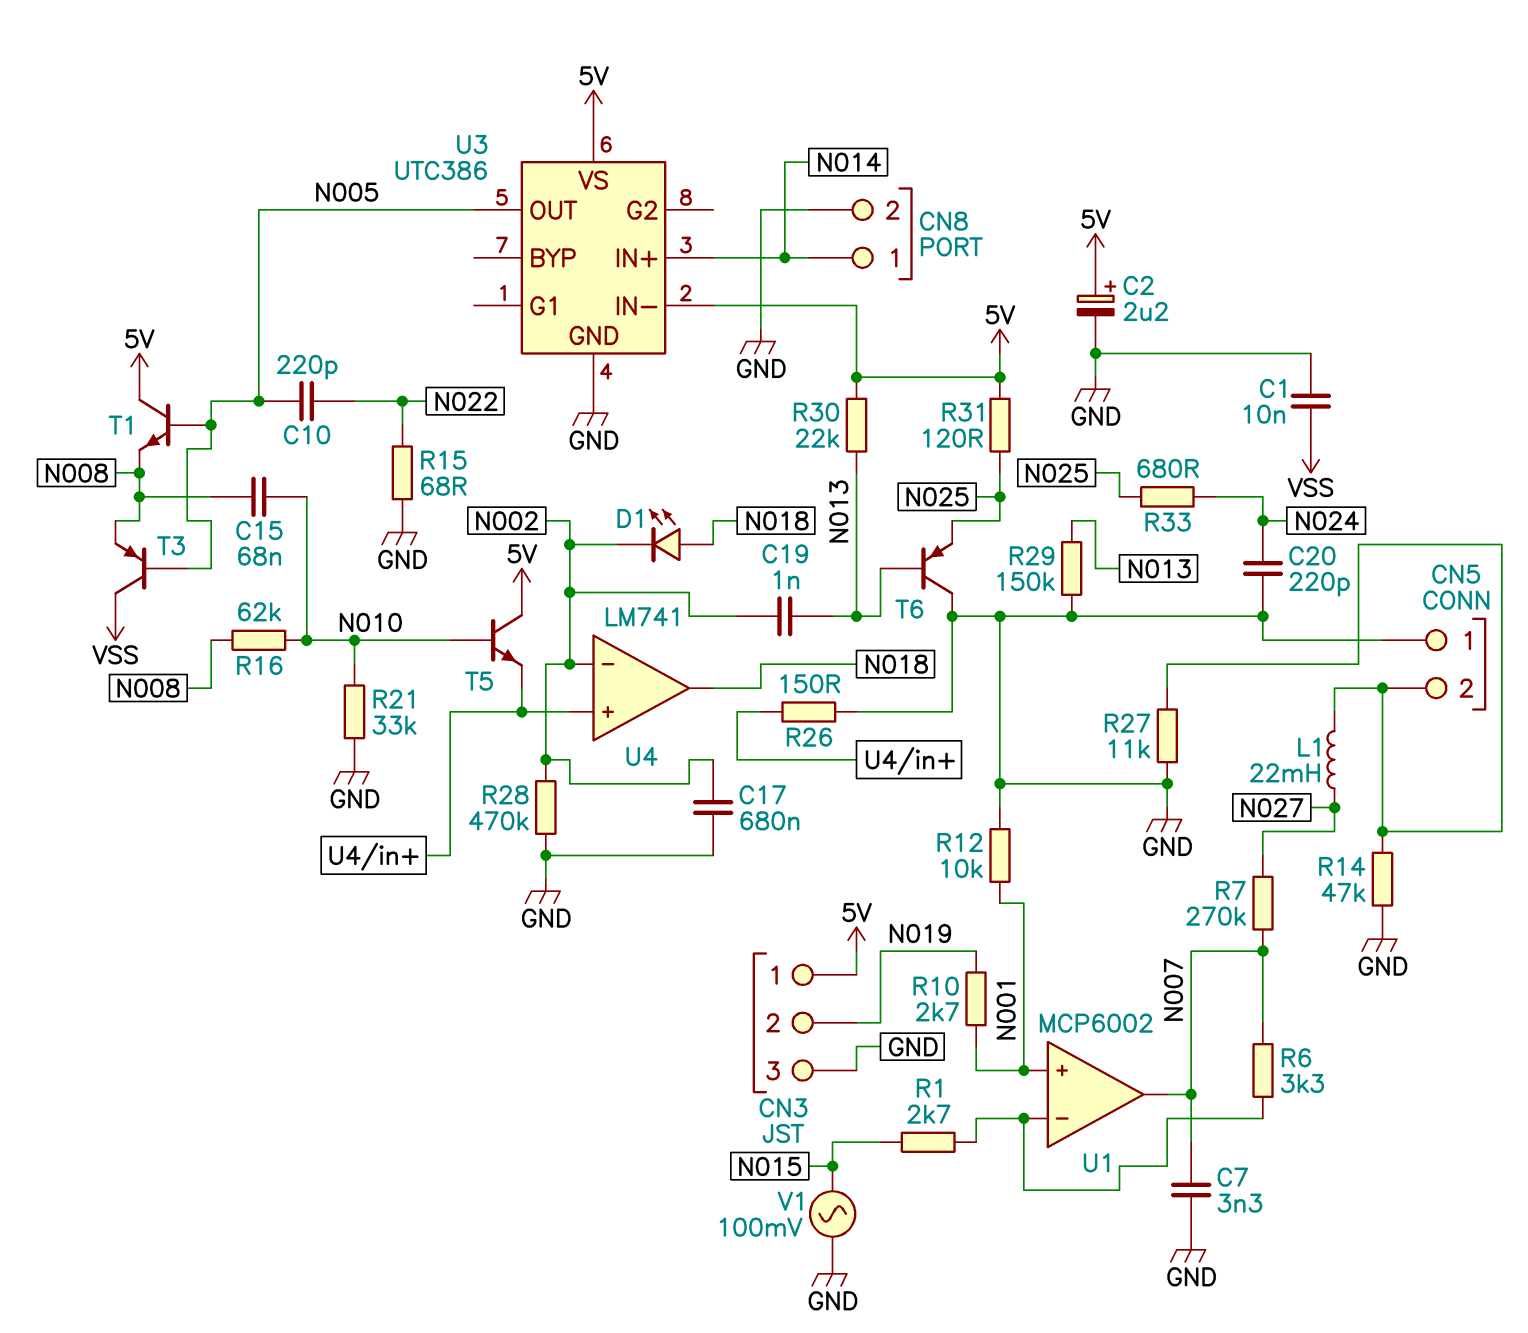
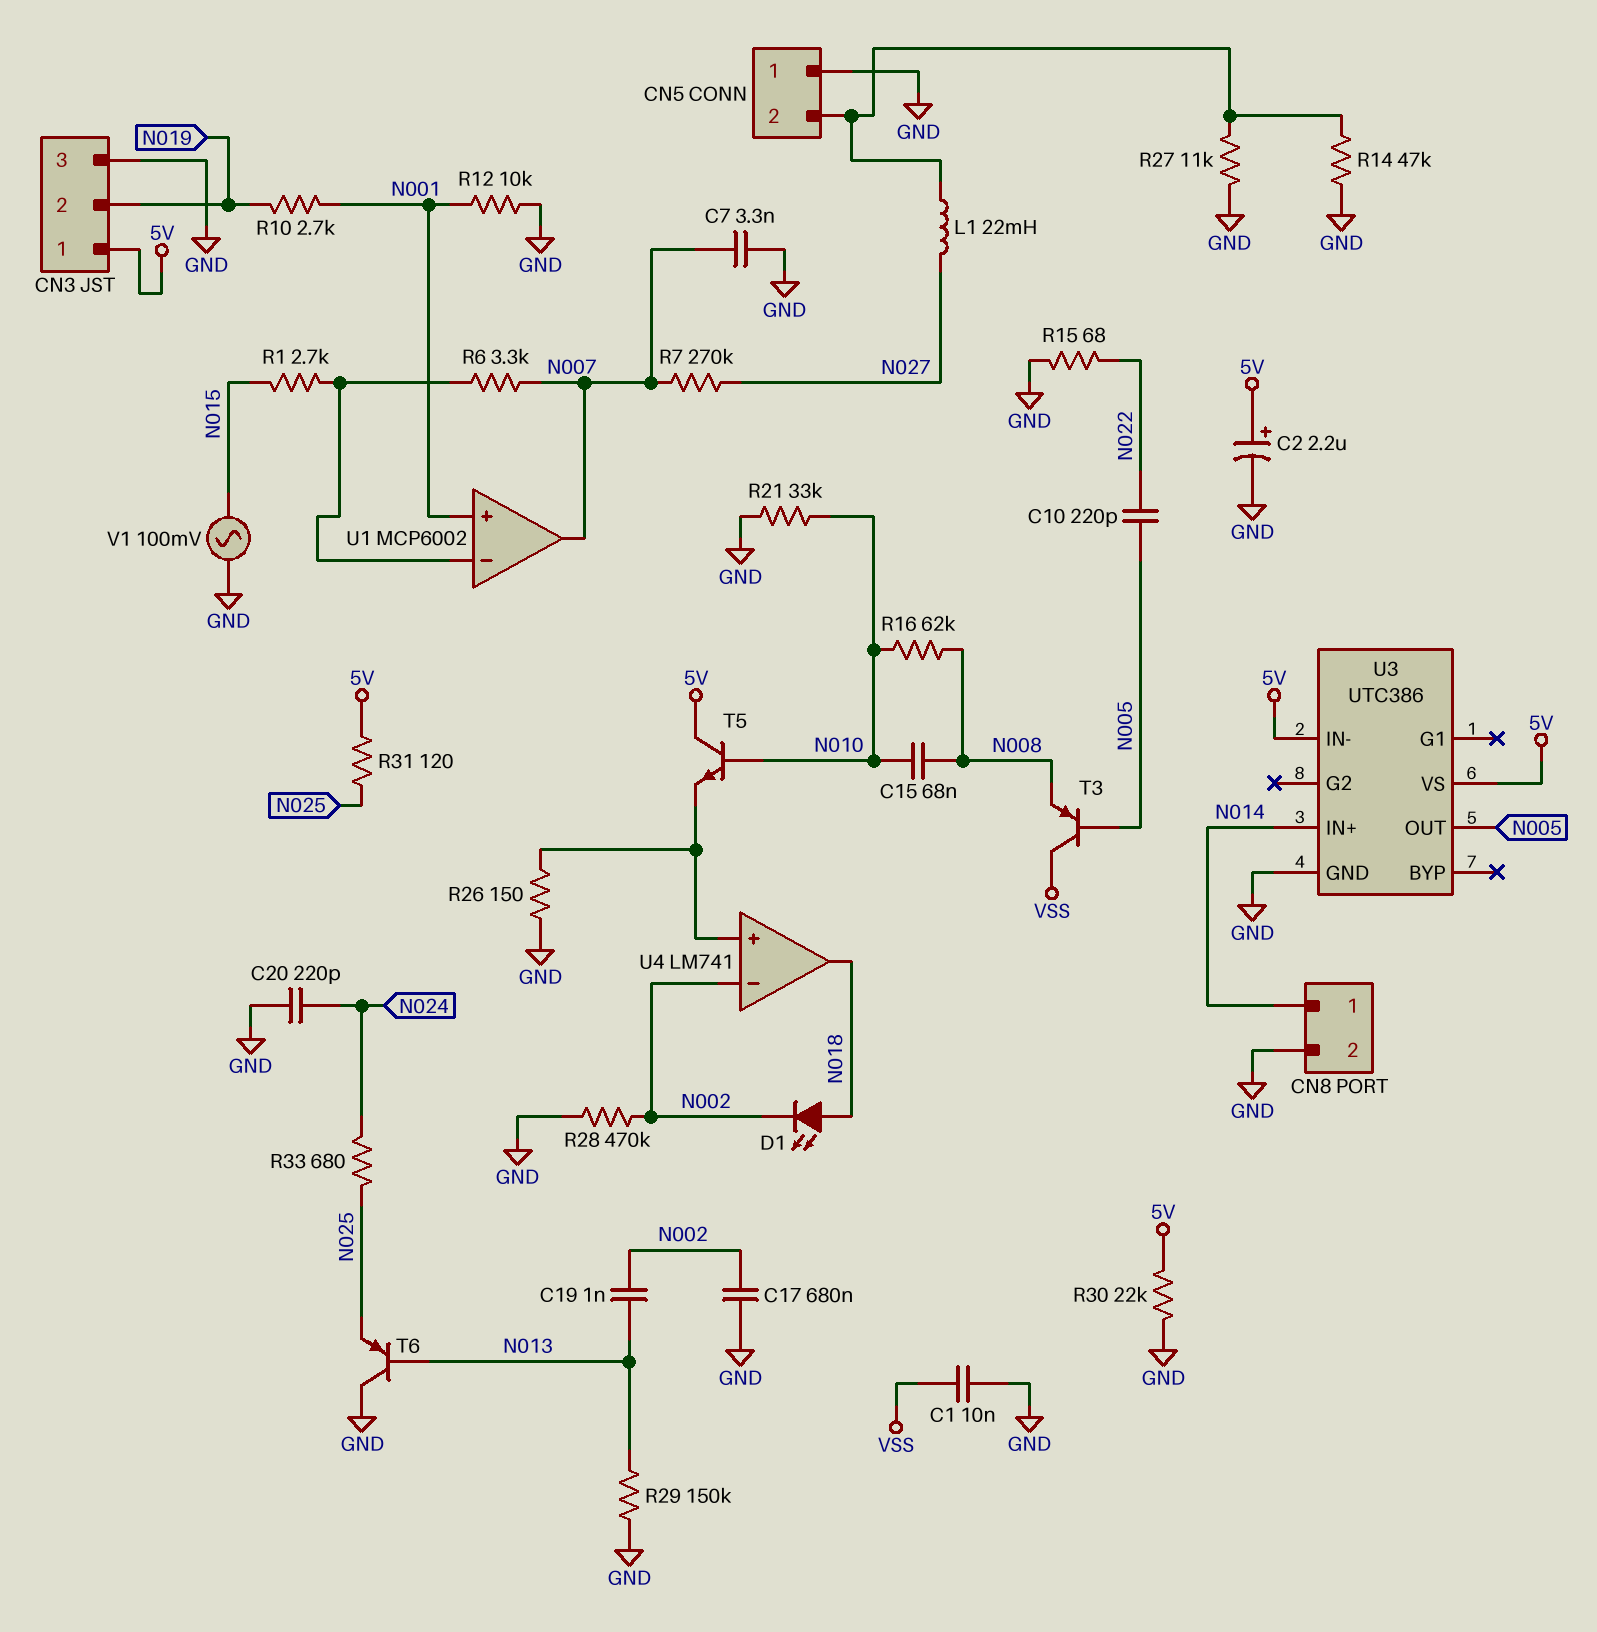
R30: 22k (5V, N013) -> 22k (5V, GND)
T1: NPN (B N005, C 5V, E N008) -> none

